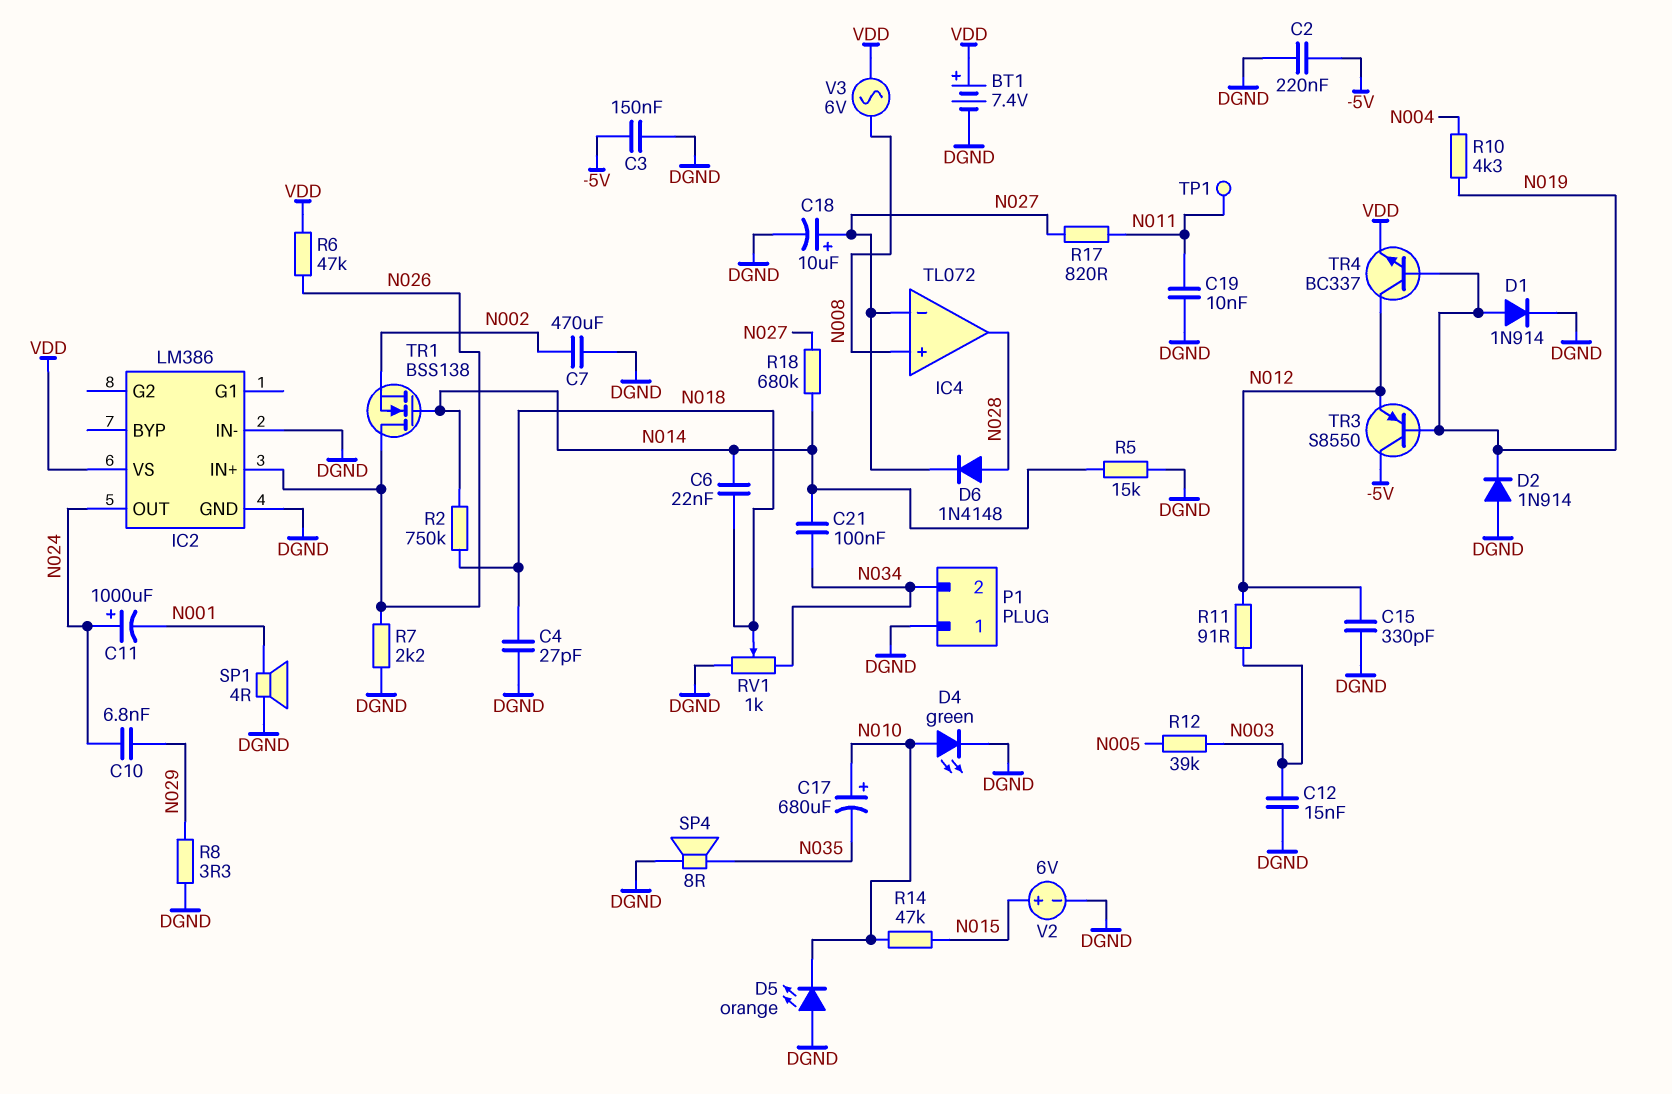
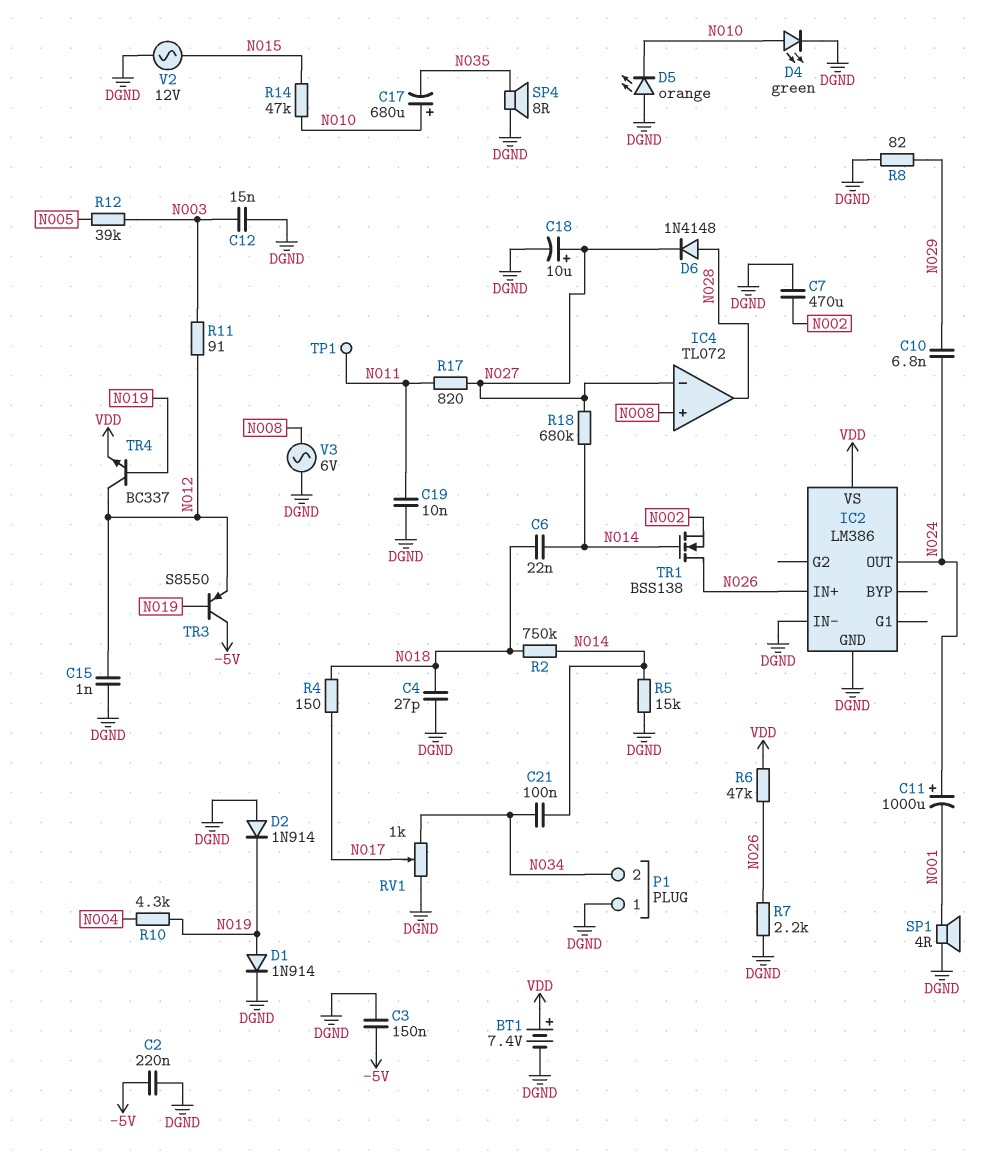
C15: 330pF (DGND, N012) -> 1nF (DGND, N012)
R4: none -> 150 (N017, N018)
R8: 3.3 (DGND, N029) -> 82 (DGND, N029)
RV1: 1k (DGND, N034, wiper N018) -> 1k (DGND, N034, wiper N017)
V2: 6V (plus N015, minus DGND) -> AC 12V (DGND, N015)
V3: AC 6V (N008, VDD) -> AC 6V (DGND, N008)

